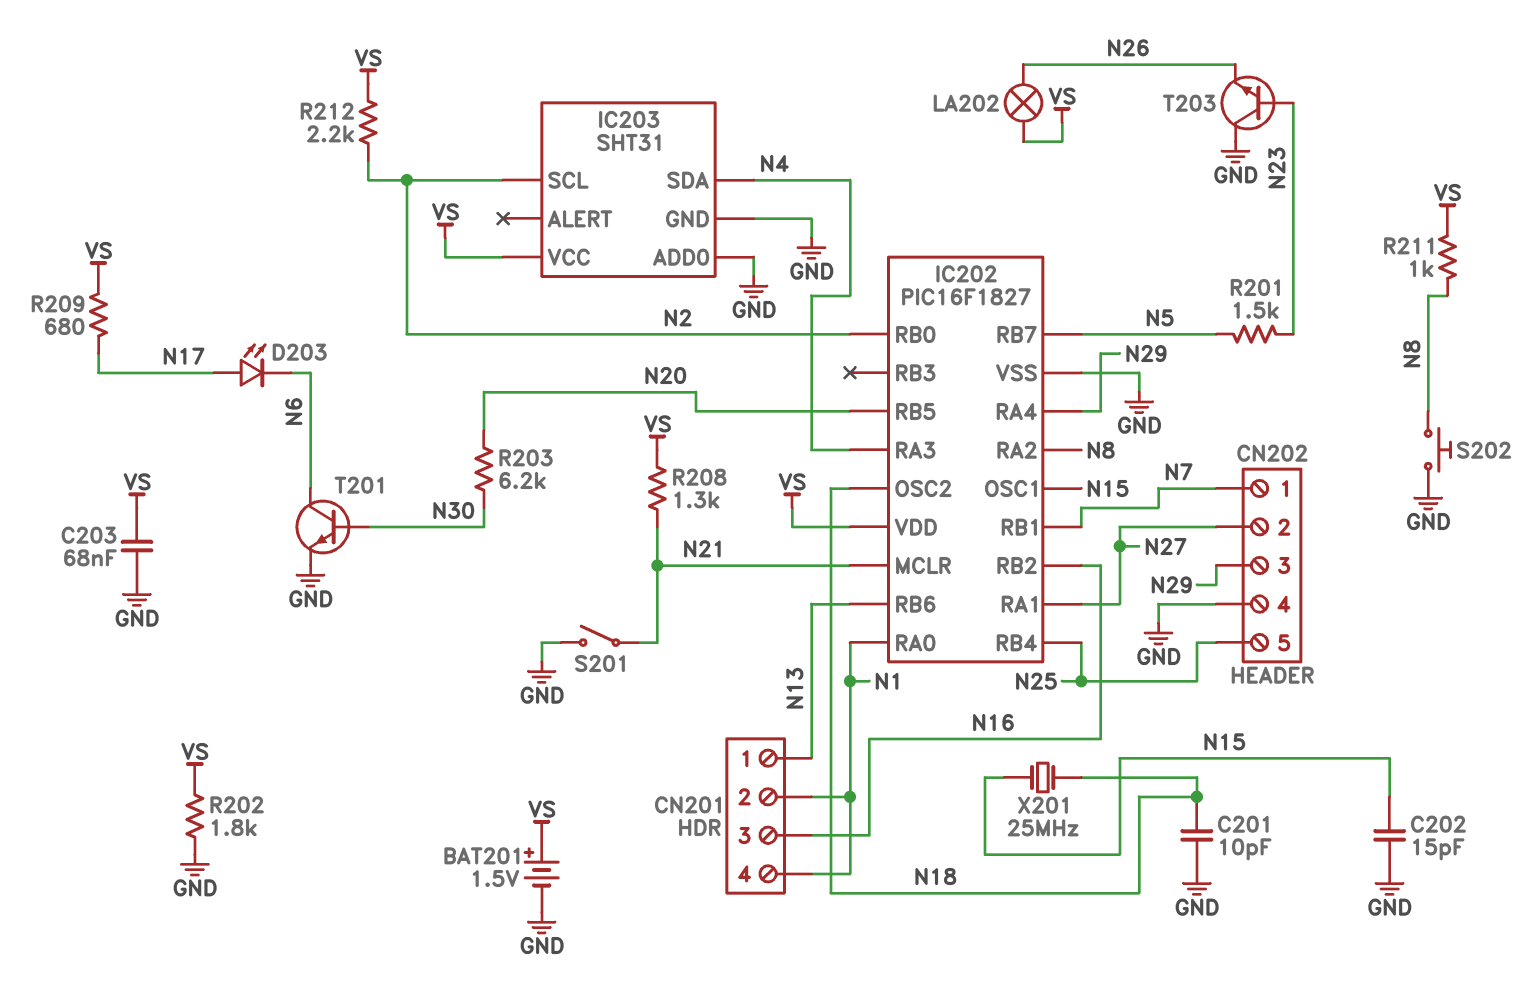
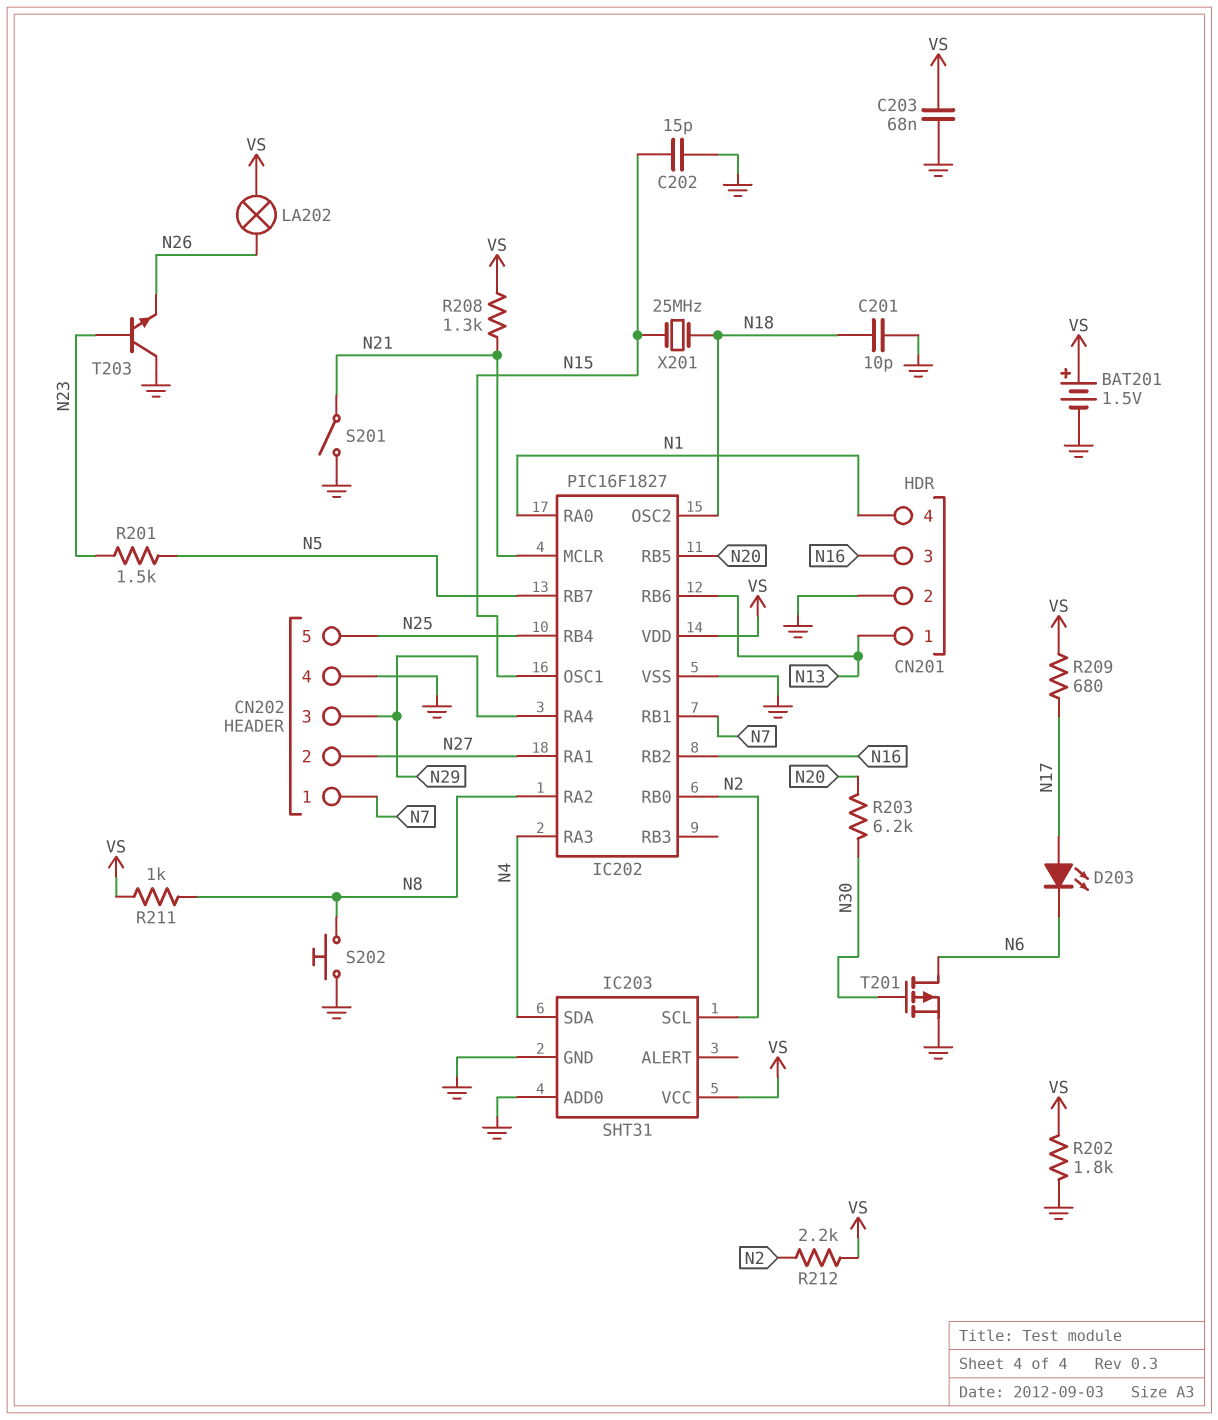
CN201 pin 2: N1 -> GND
T201: NPN (B N30, C N6, E GND) -> PMOS (G N30, D N6, S GND)

